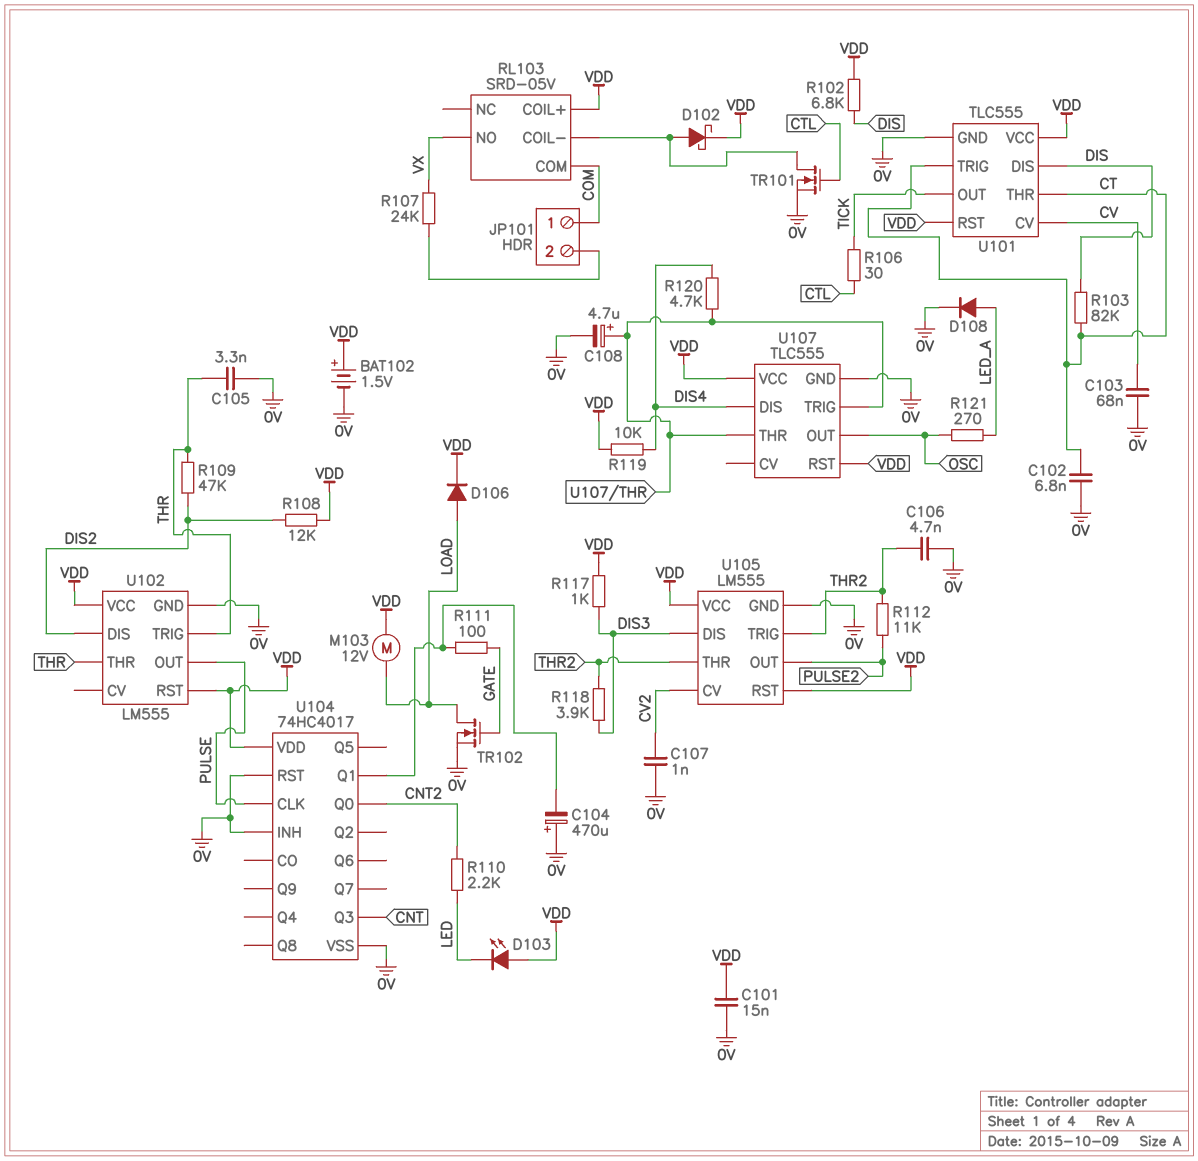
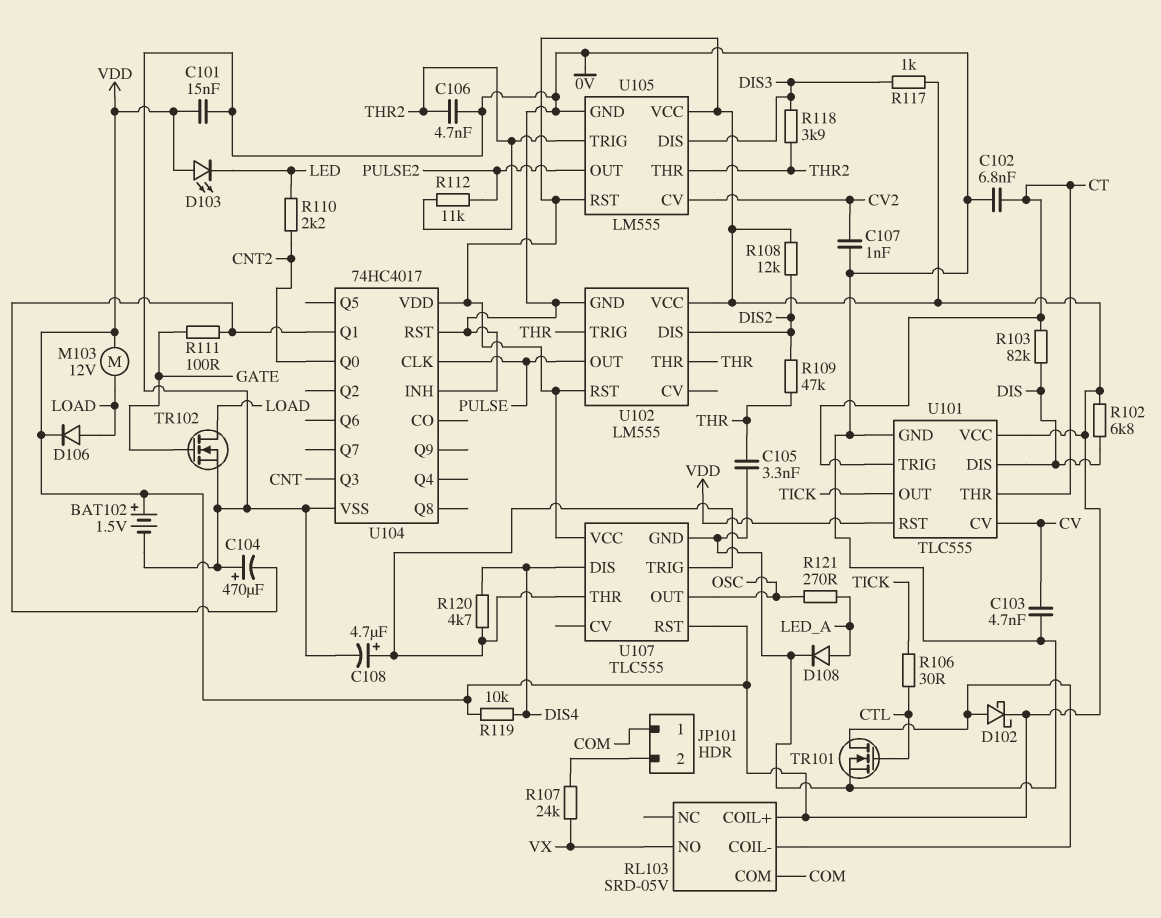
C103: 68nF (0V, CV) -> 4.7nF (0V, CV)

